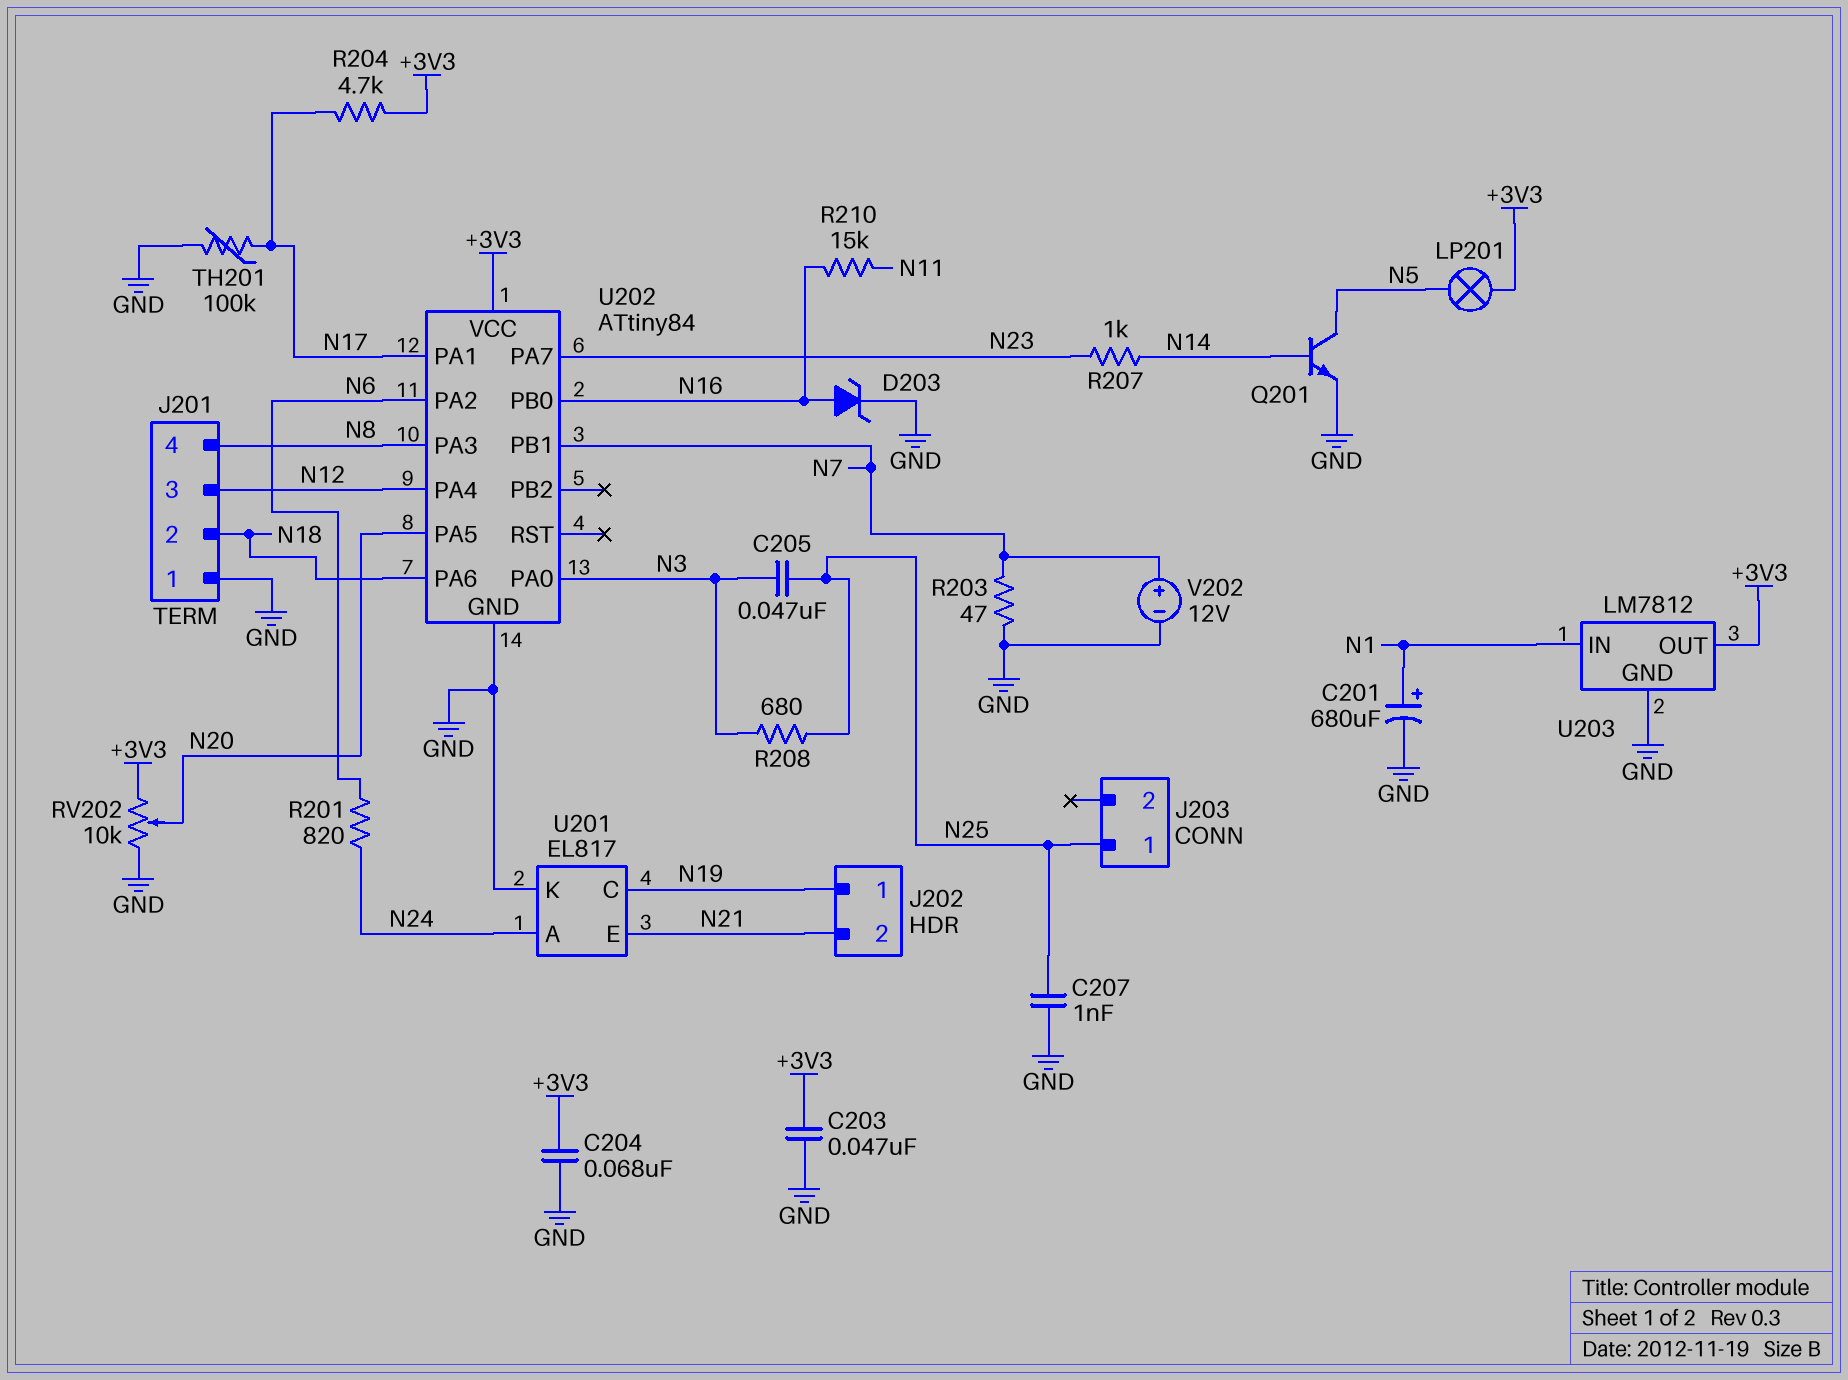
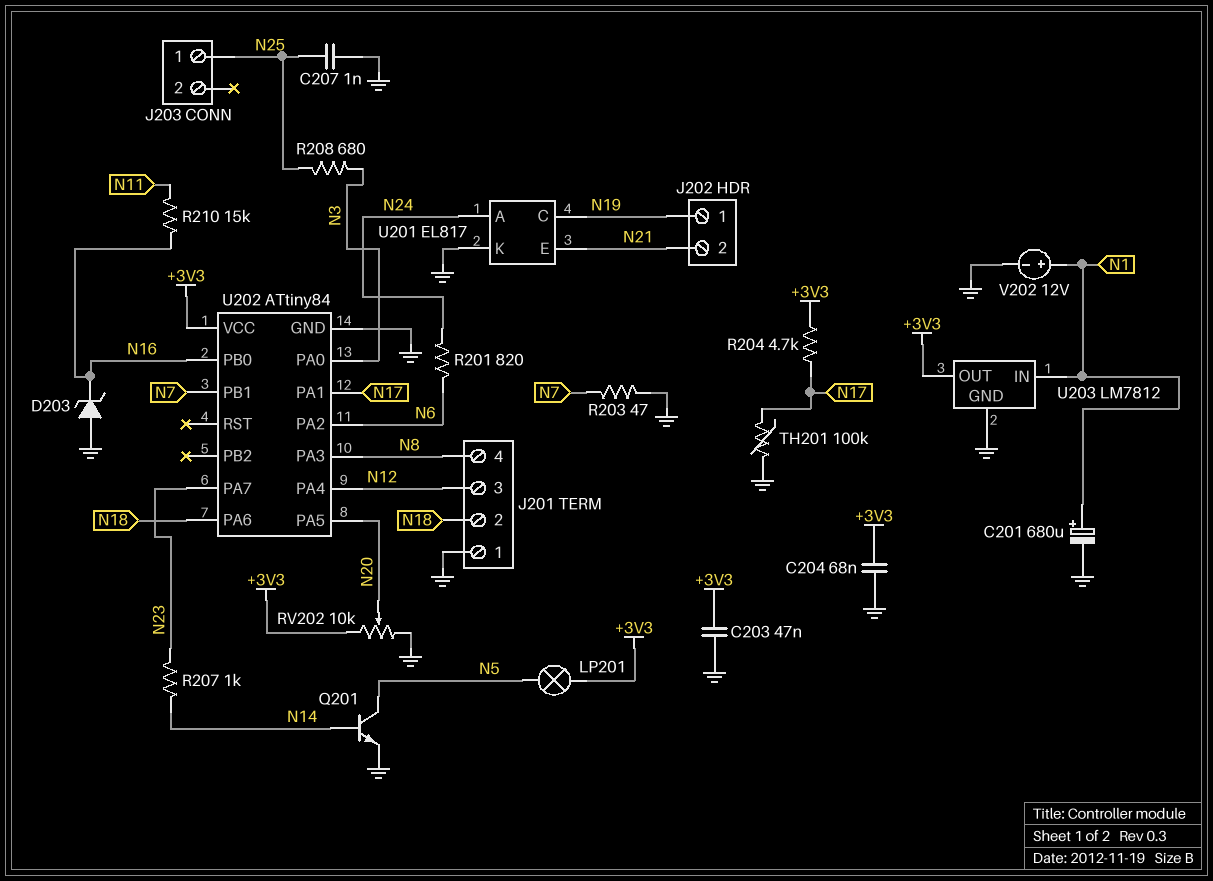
C205: 47nF (N3, N25) -> none
D203: zener (A N16, K GND) -> zener (A GND, K N16)
V202: 12V (plus N7, minus GND) -> 12V (plus N1, minus GND)

